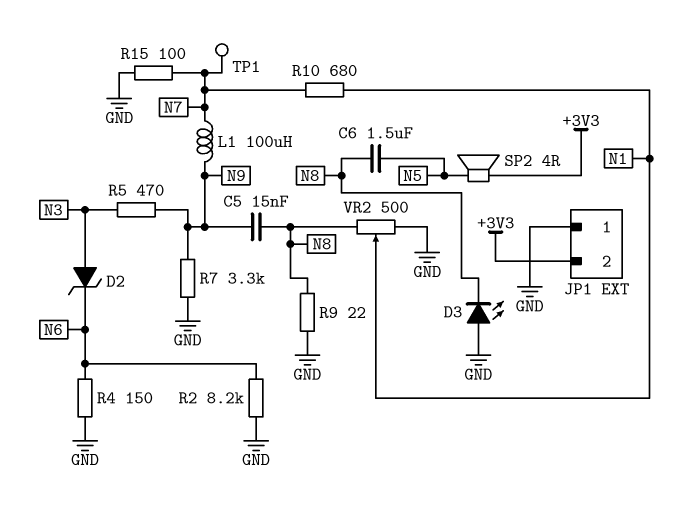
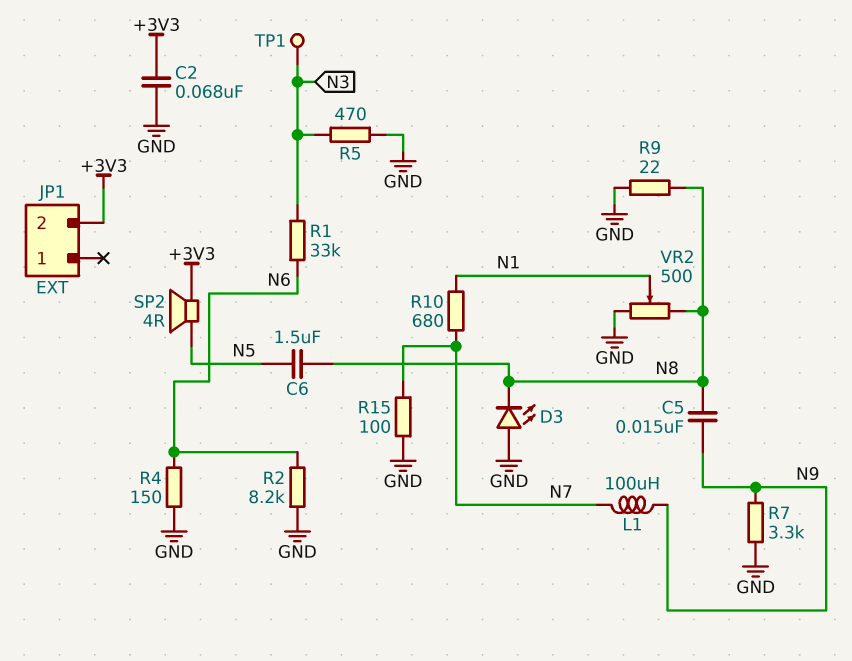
C2: none -> 68nF (+3V3, GND)
D2: zener (A N3, K N6) -> none
JP1 pin 1: GND -> none
R1: none -> 33k (N3, N6)
R5: 470 (N3, N9) -> 470 (GND, N3)
TP1: test point (N7) -> test point (N3)

